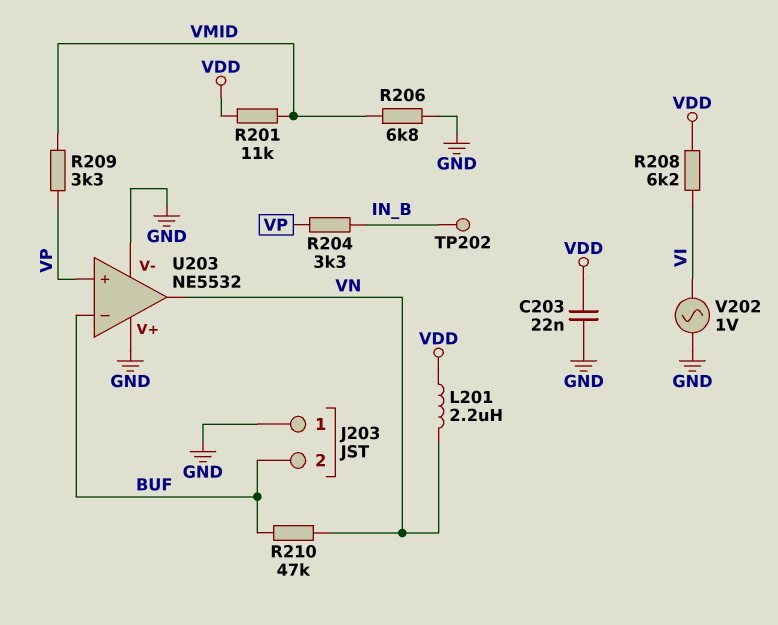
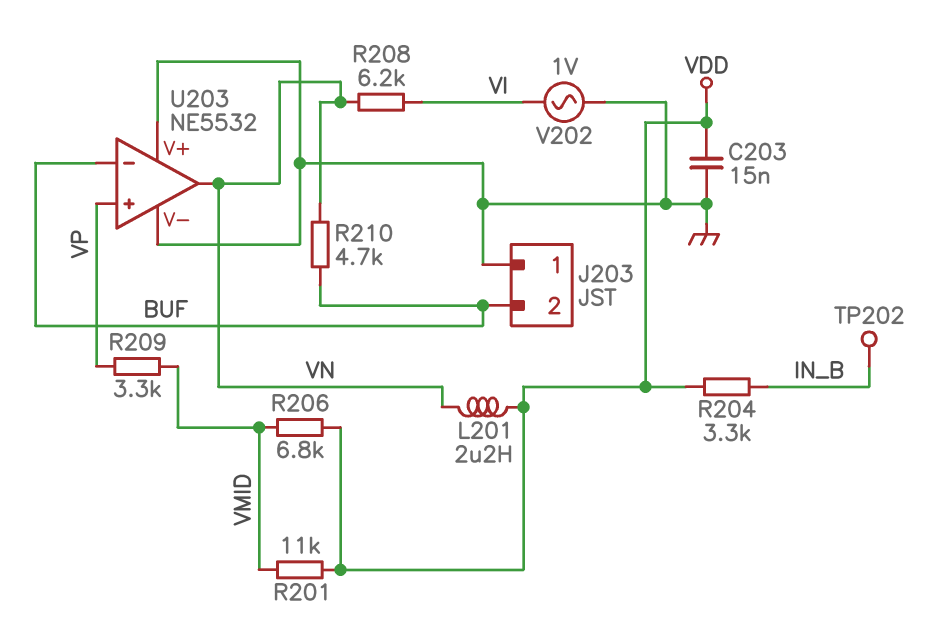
C203: 22nF (GND, VDD) -> 15nF (GND, VDD)
R204: 3.3k (IN_B, VP) -> 3.3k (IN_B, VDD)
R206: 6.8k (GND, VMID) -> 6.8k (VDD, VMID)
R208: 6.2k (VDD, VI) -> 6.2k (VI, VN)
R210: 47k (BUF, VN) -> 4.7k (BUF, VN)

